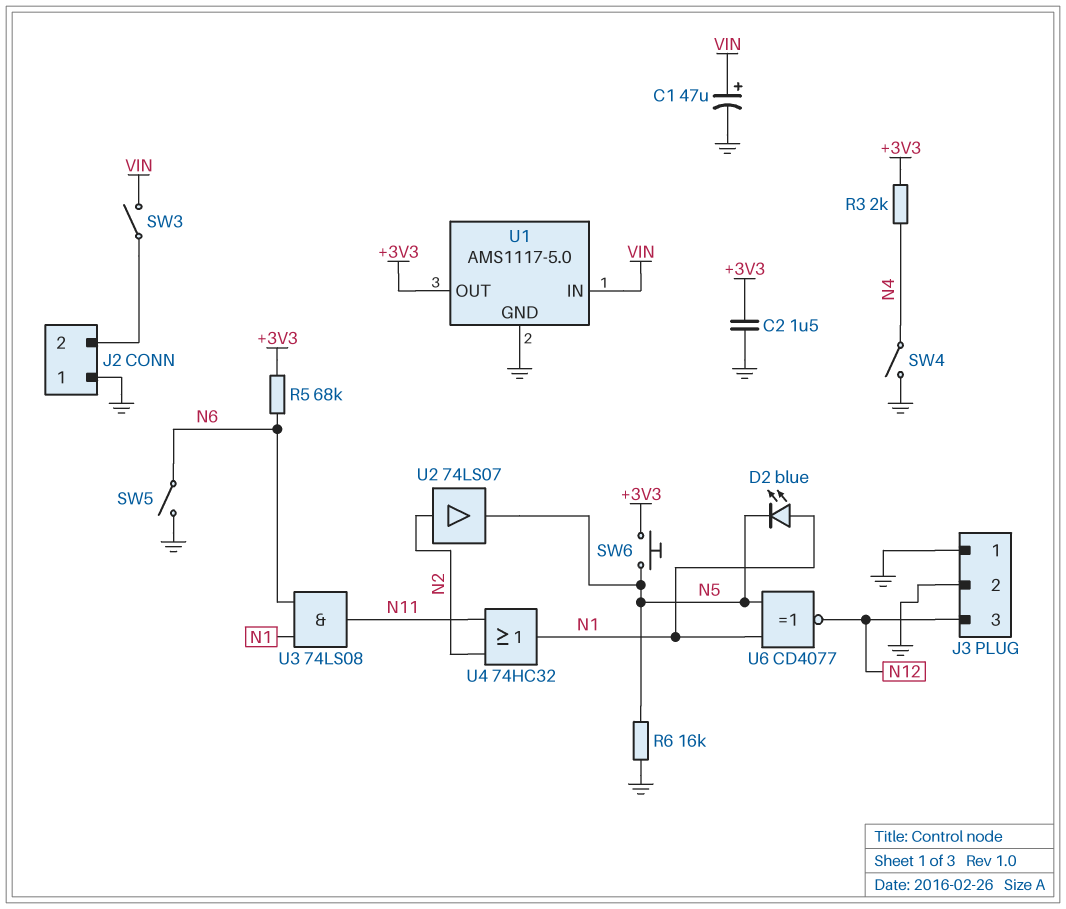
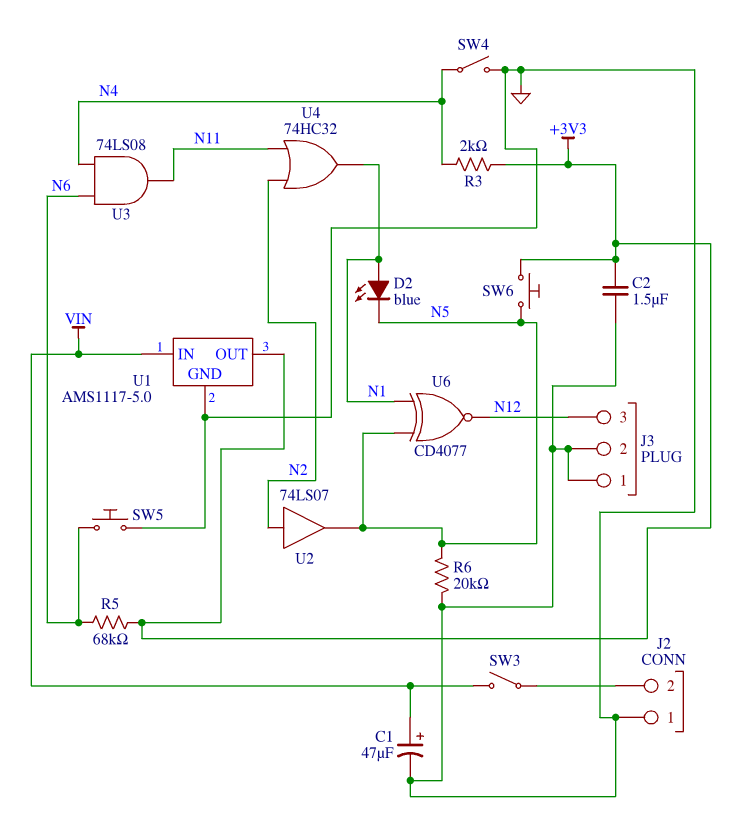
R6: 16k (GND, N5) -> 20k (GND, N5)
SW5: switch (GND, N6) -> button (GND, N6)
U3: AND 74LS08 (in N1, in N6, out N11) -> AND 74LS08 (in N4, in N6, out N11)

